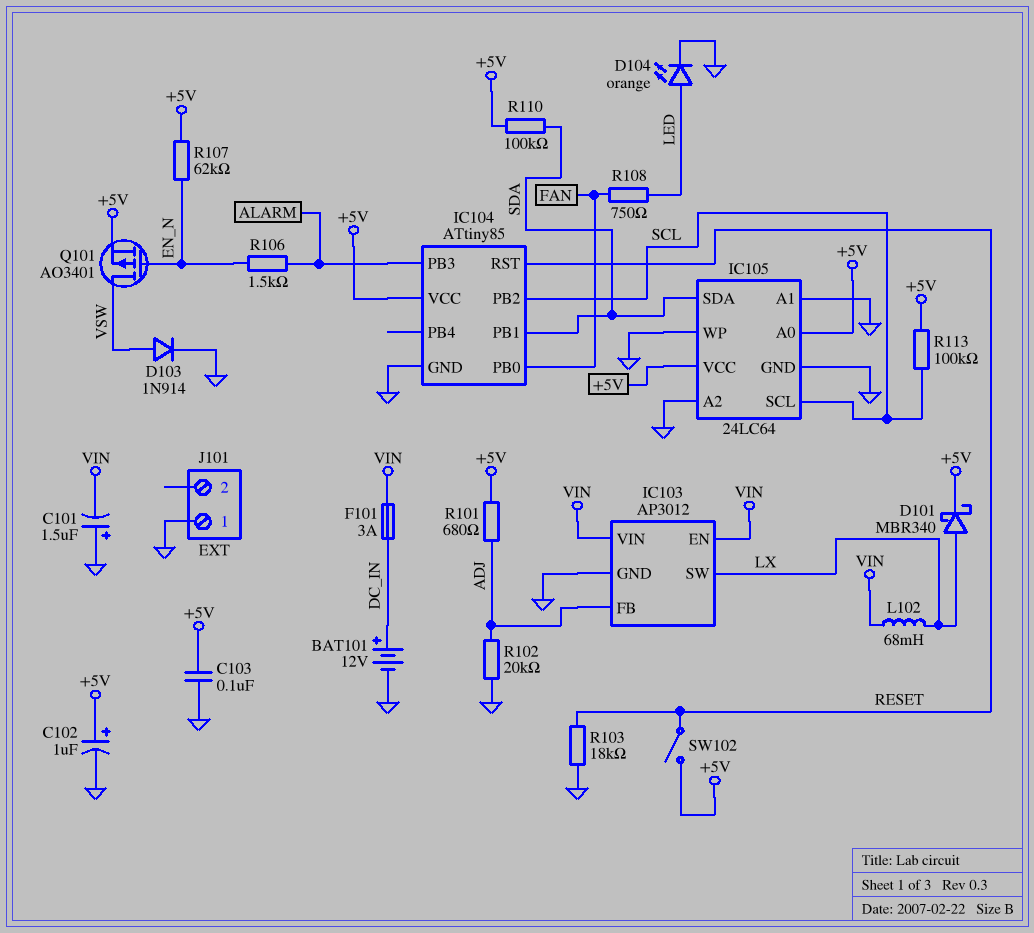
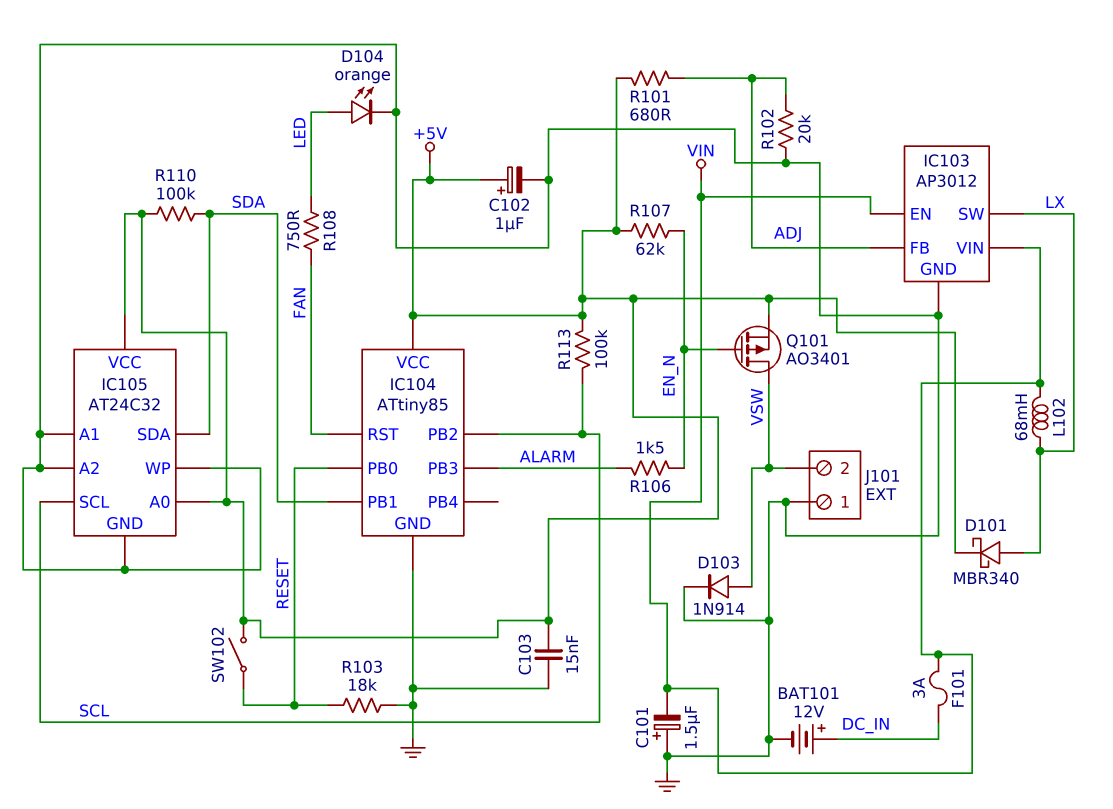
C103: 100nF (+5V, GND) -> 15nF (+5V, GND)
IC104 pin PB0: FAN -> RESET
IC104 pin RST: RESET -> FAN
IC105: 24LC64 -> AT24C32
J101 pin 2: none -> VSW

